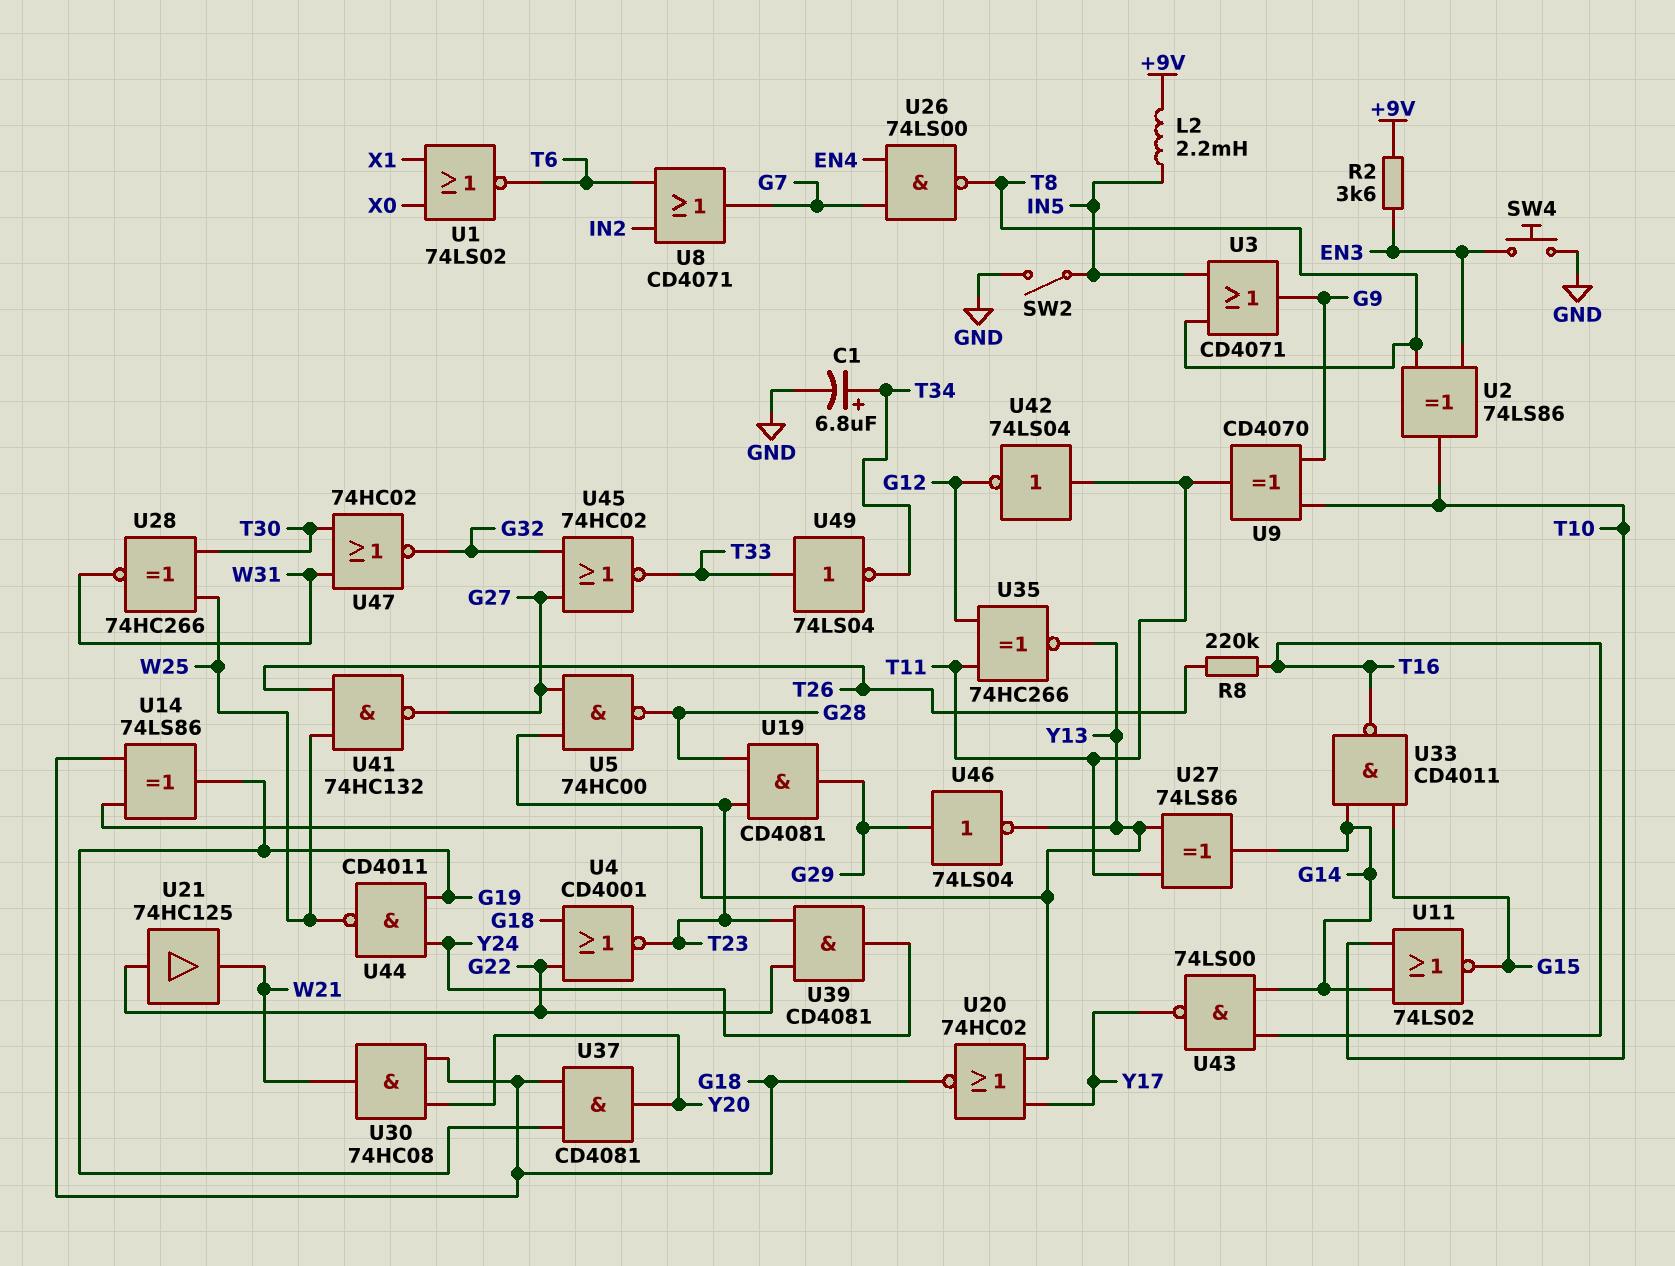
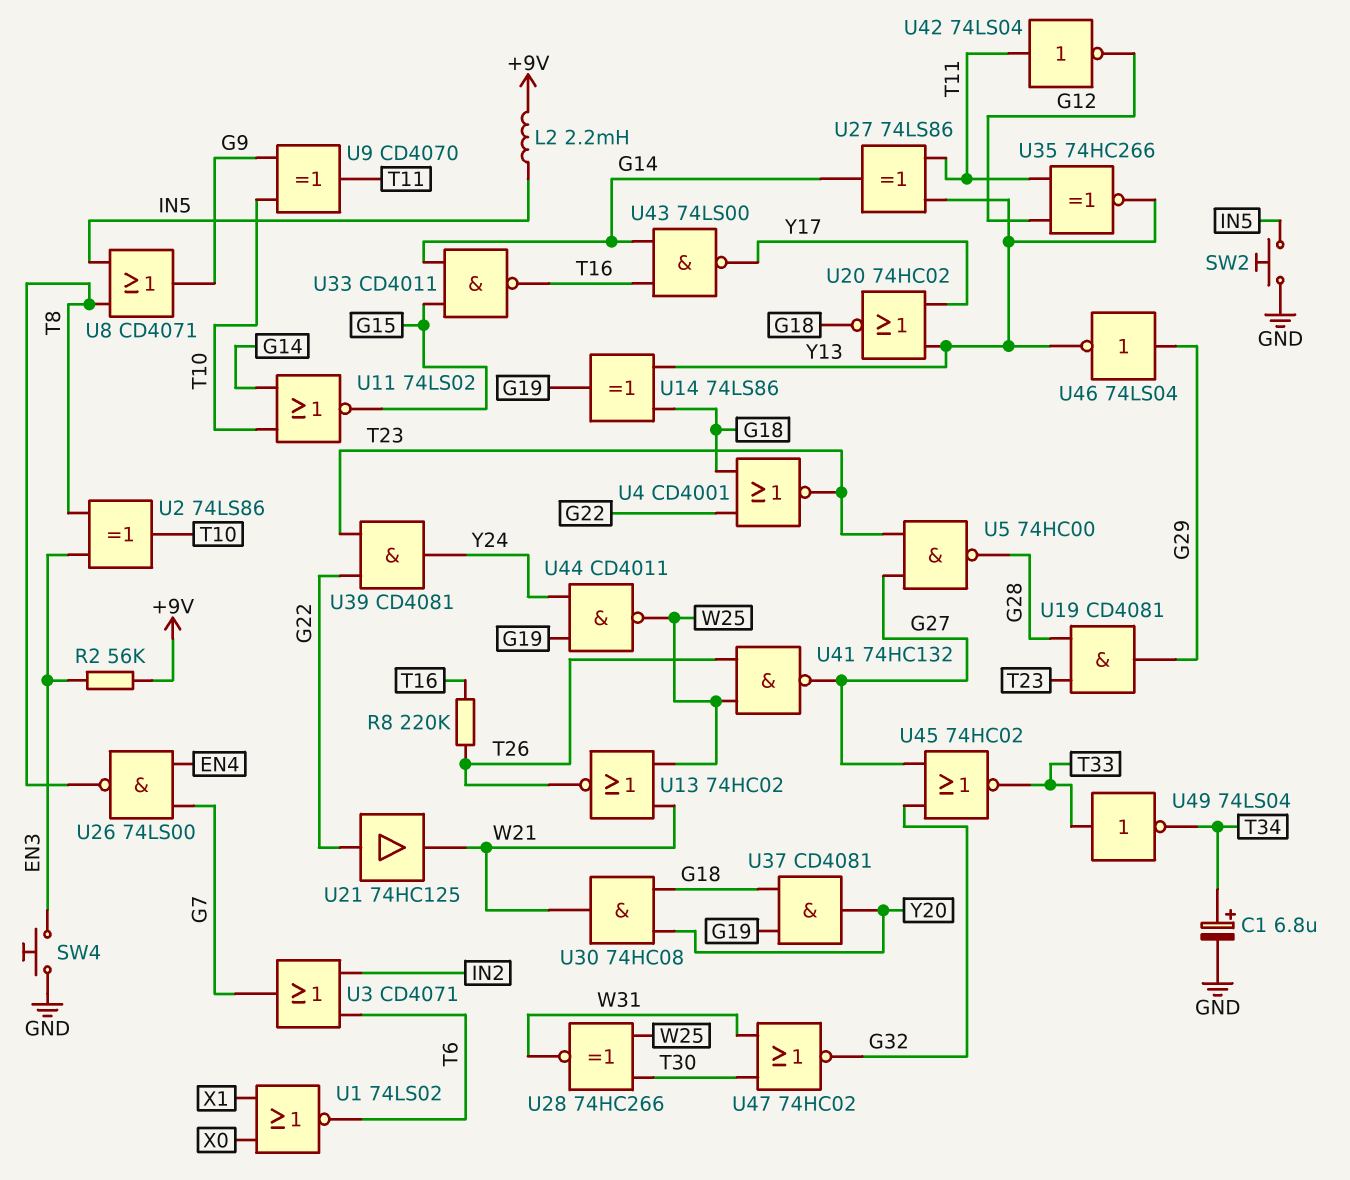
R2: 3.6k (+9V, EN3) -> 56k (+9V, EN3)
SW2: switch (GND, IN5) -> button (GND, IN5)
U3: OR CD4071 (in IN5, in T8, out G9) -> OR CD4071 (in IN2, in T6, out G7)
U8: OR CD4071 (in IN2, in T6, out G7) -> OR CD4071 (in IN5, in T8, out G9)
U13: none -> NOR 74HC02 (in W21, in W25, out T26)

